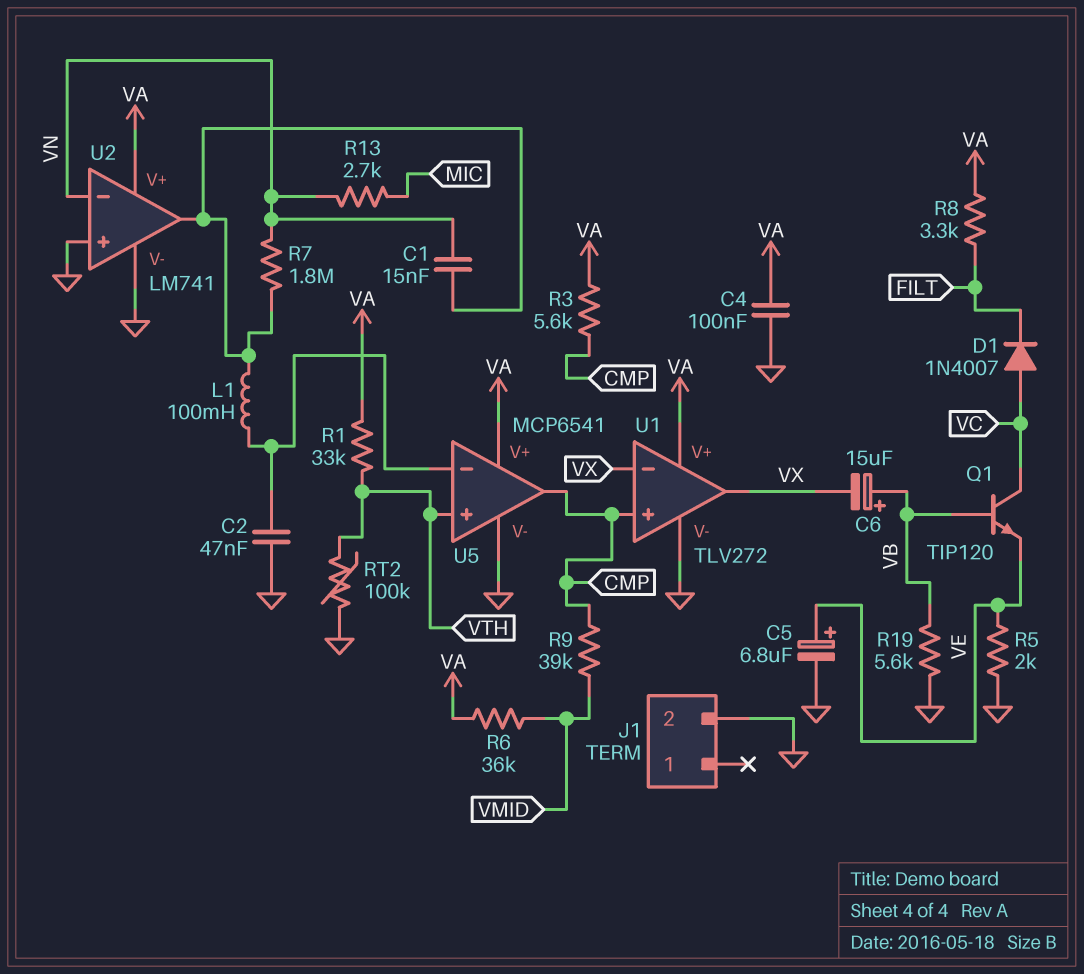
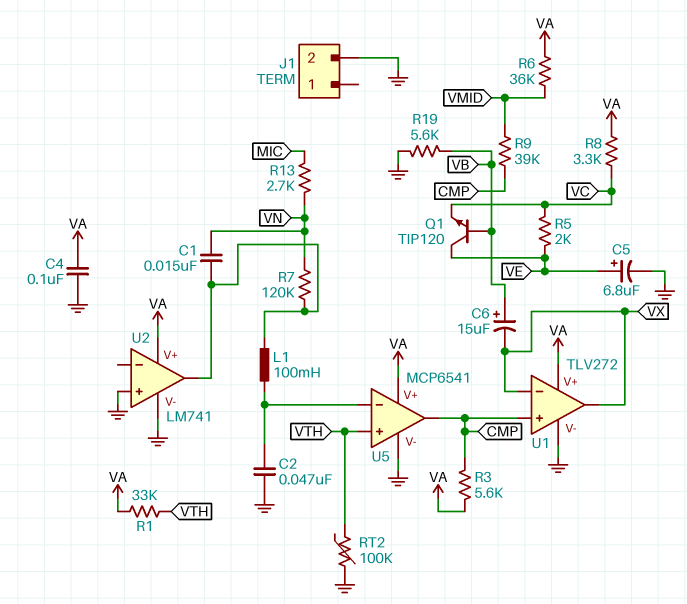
D1: diode 1N4007 (A VC, K FILT) -> none
Q1: NPN TIP120 (B VB, C VC, E VE) -> NPN TIP120 (B VB, C VE, E VC)
R5: 2k (GND, VE) -> 2k (VC, VE)
R7: 1.8M (U2/out, VN) -> 120k (U2/out, VN)
R8: 3.3k (FILT, VA) -> 3.3k (VA, VC)
U2 pin in-: VN -> none

